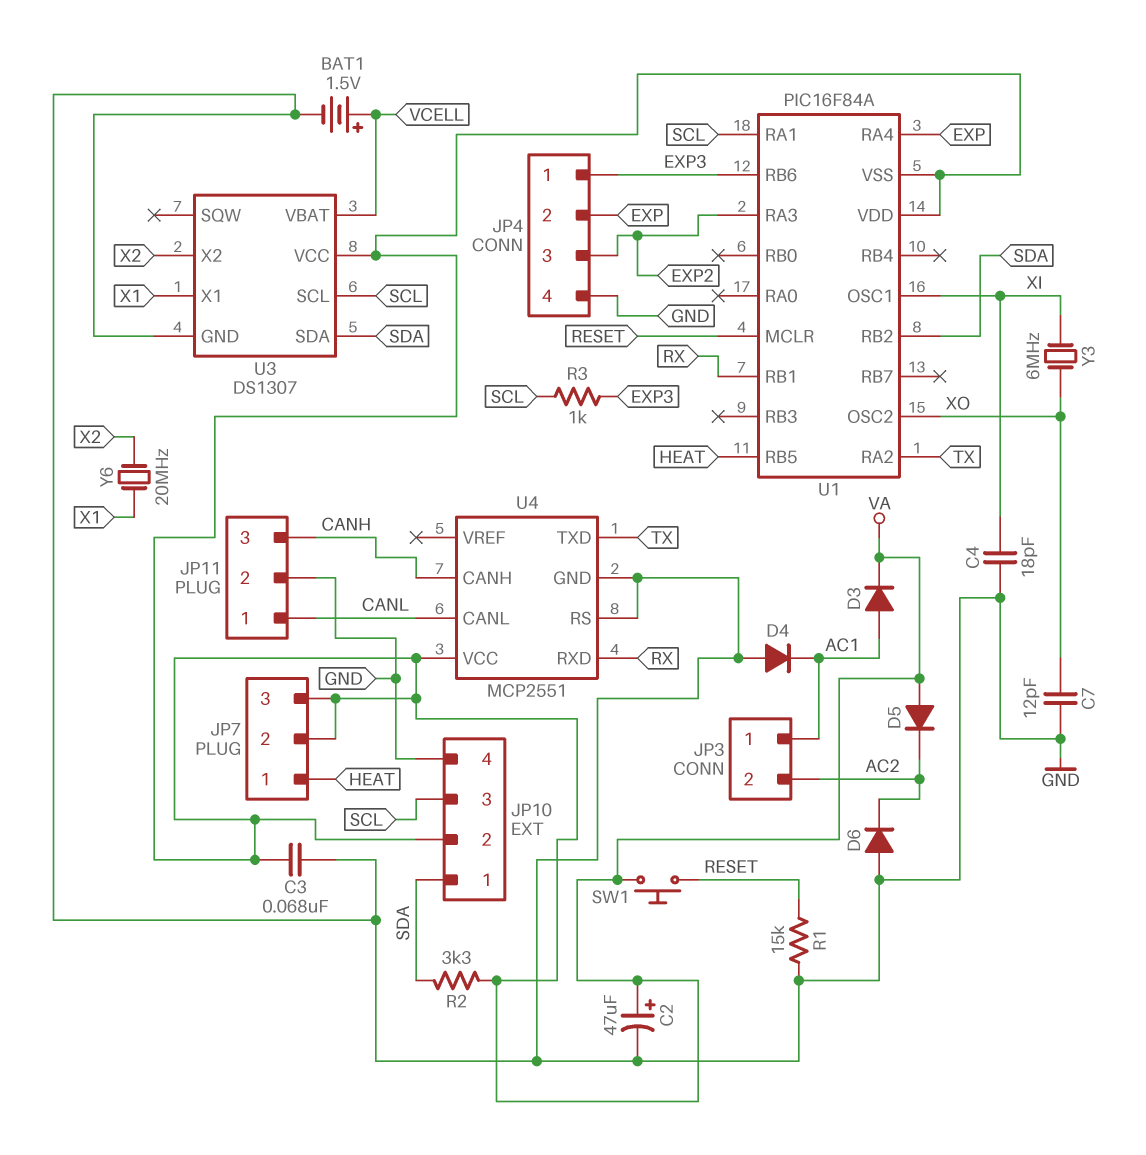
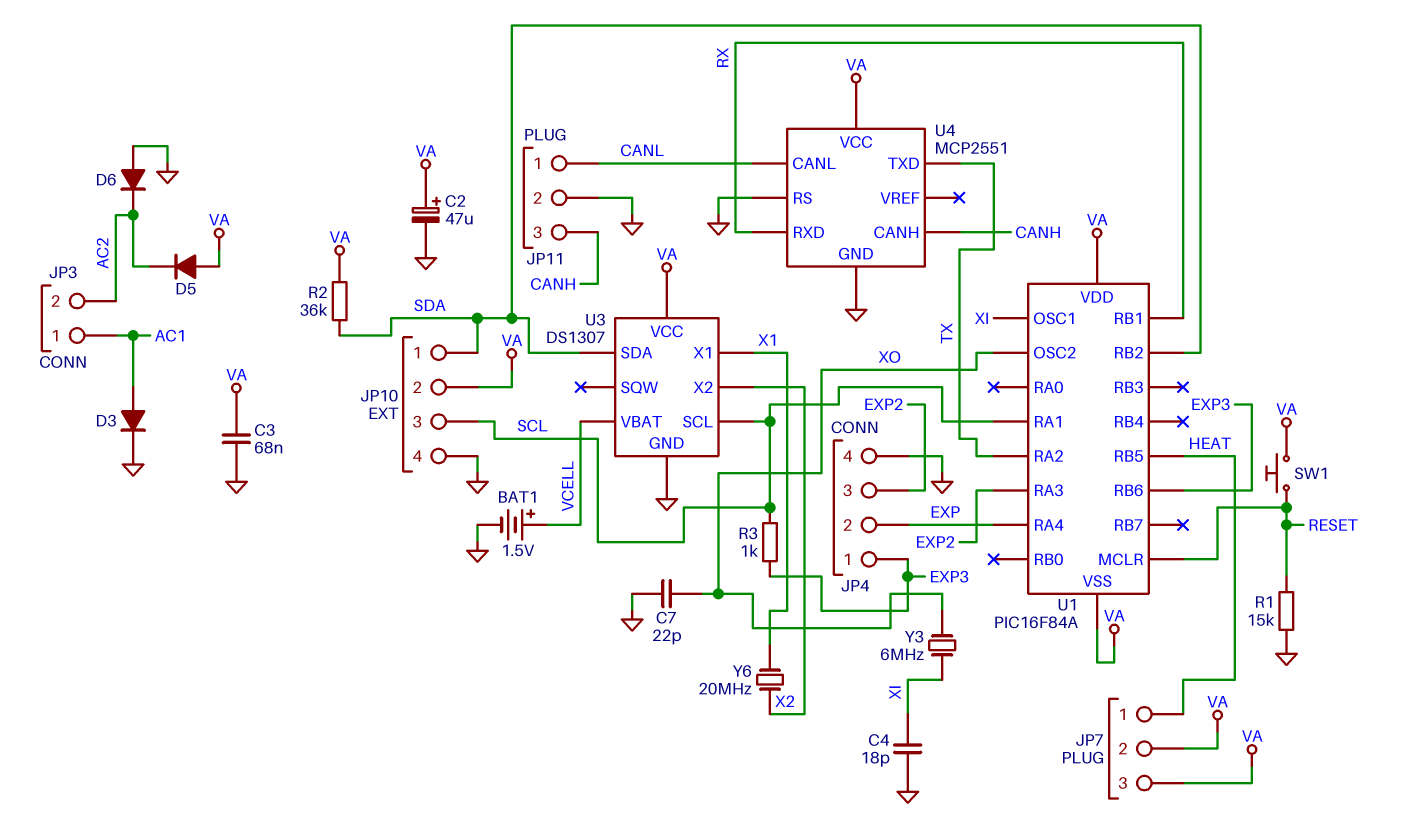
C7: 12pF (GND, XO) -> 22pF (GND, XO)
D3: diode (A AC1, K VA) -> diode (A AC1, K GND)
D4: diode (A GND, K AC1) -> none
R2: 3.3k (SDA, VA) -> 36k (SDA, VA)

